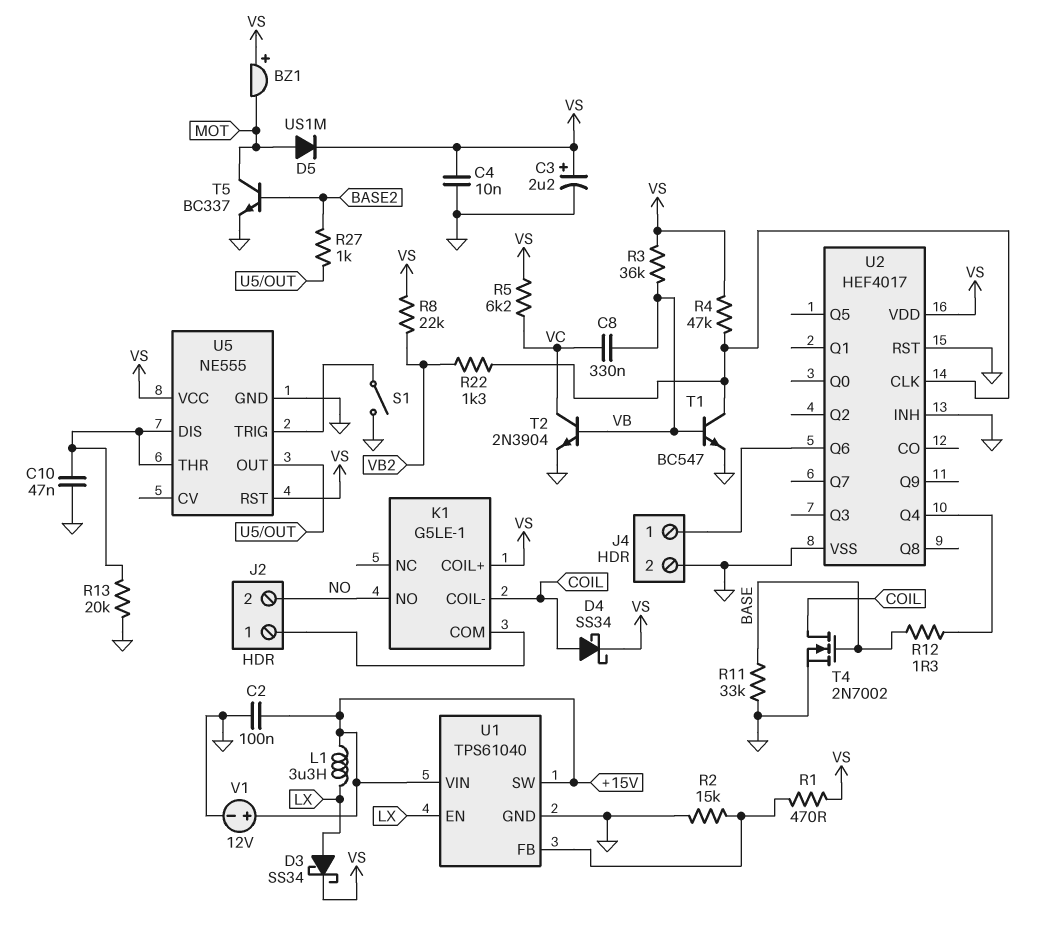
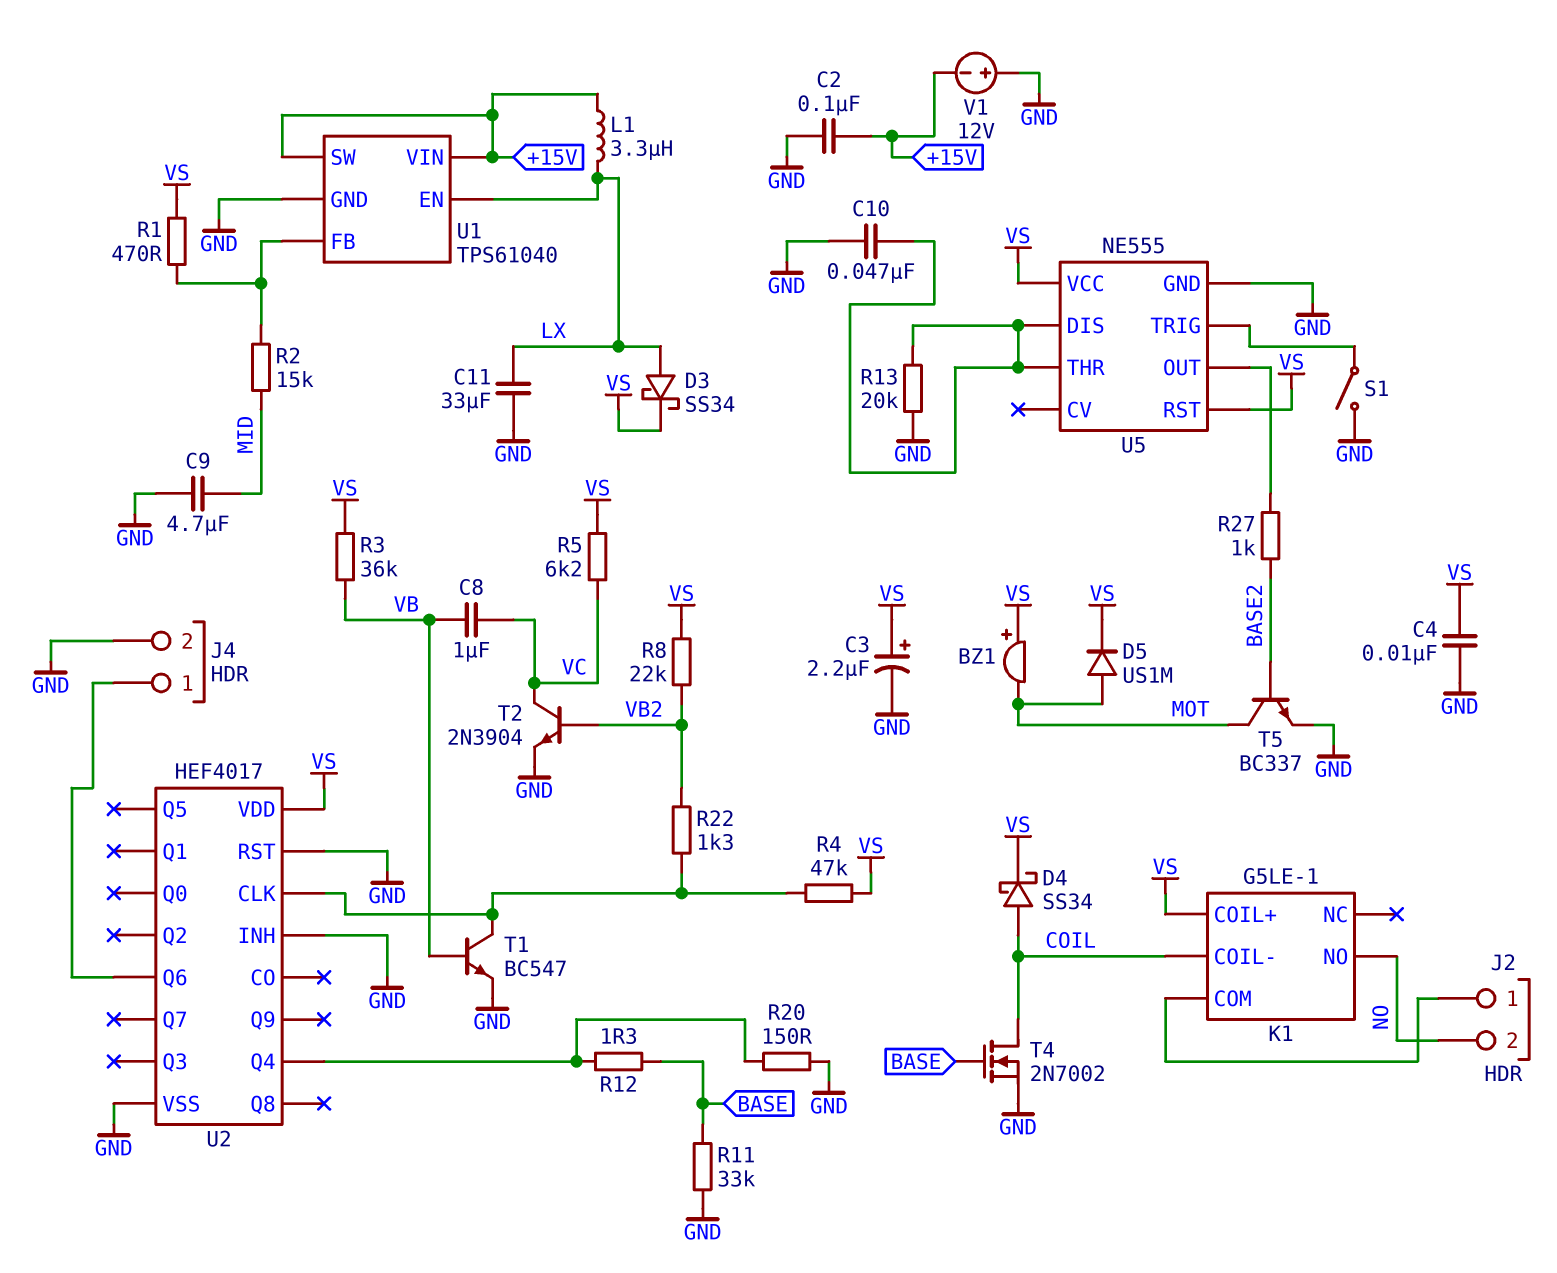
C8: 330nF (VB, VC) -> 1uF (VB, VC)
C9: none -> 4.7uF (GND, MID)
C11: none -> 33uF (GND, LX)
R2: 15k (GND, U1/FB) -> 15k (MID, U1/FB)
R20: none -> 150 (GND, U2/Q4)
T2: NPN 2N3904 (B VB, C VC, E GND) -> NPN 2N3904 (B VB2, C VC, E GND)
V1: 12V (plus +15V, minus GND) -> 12V (plus GND, minus +15V)

